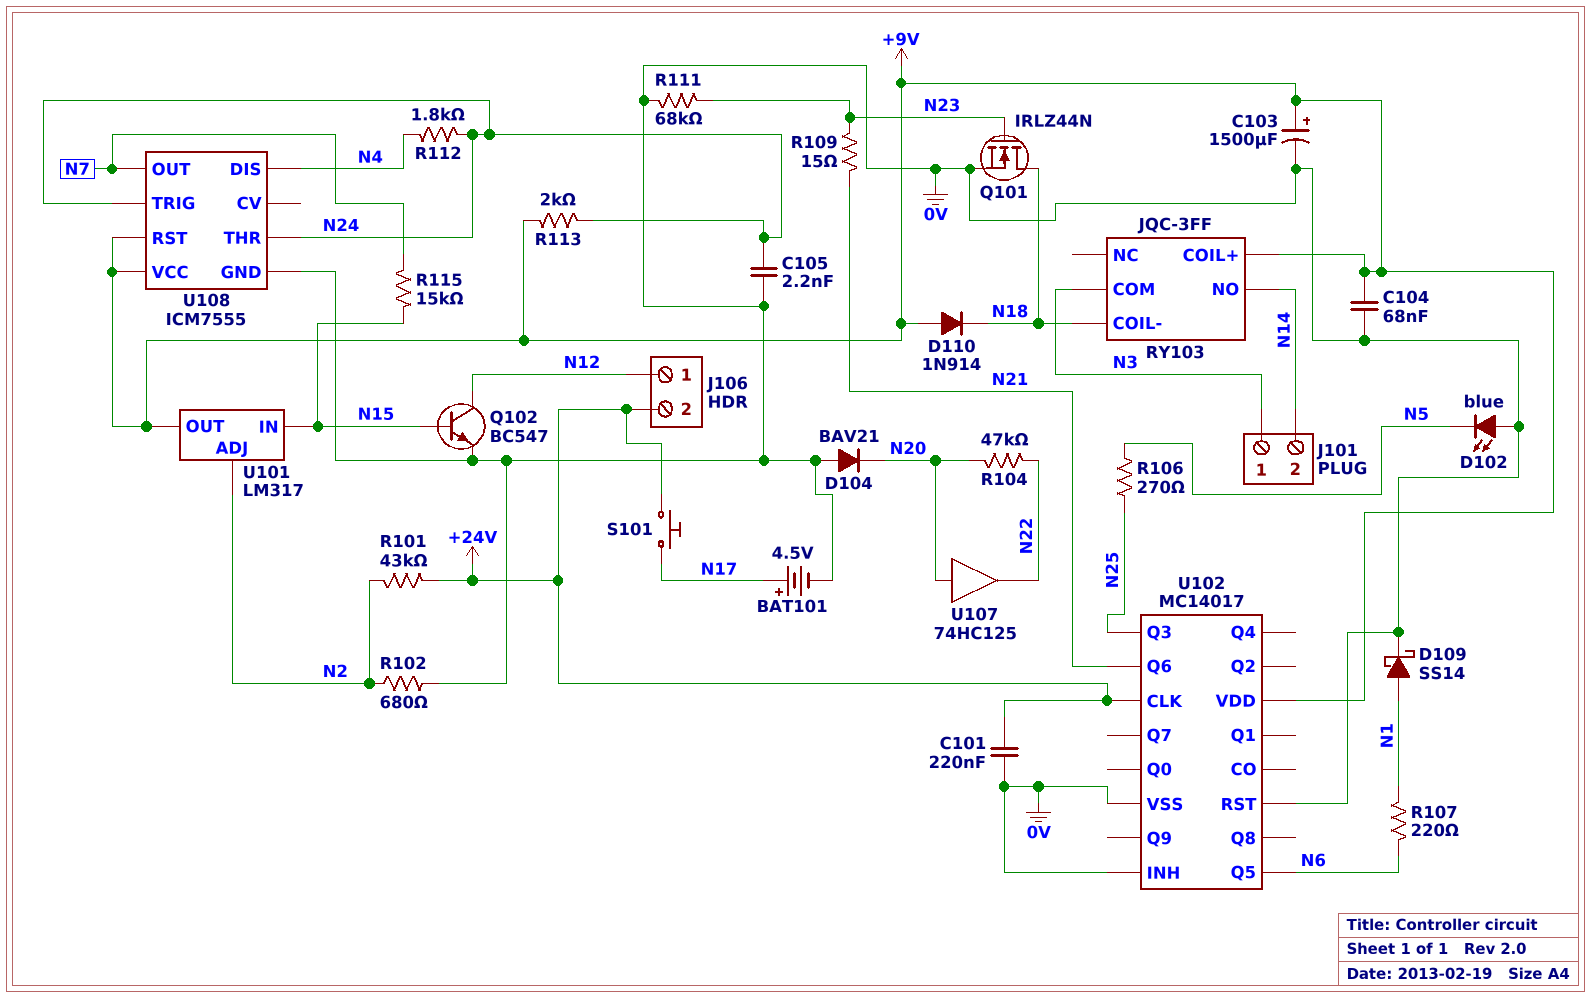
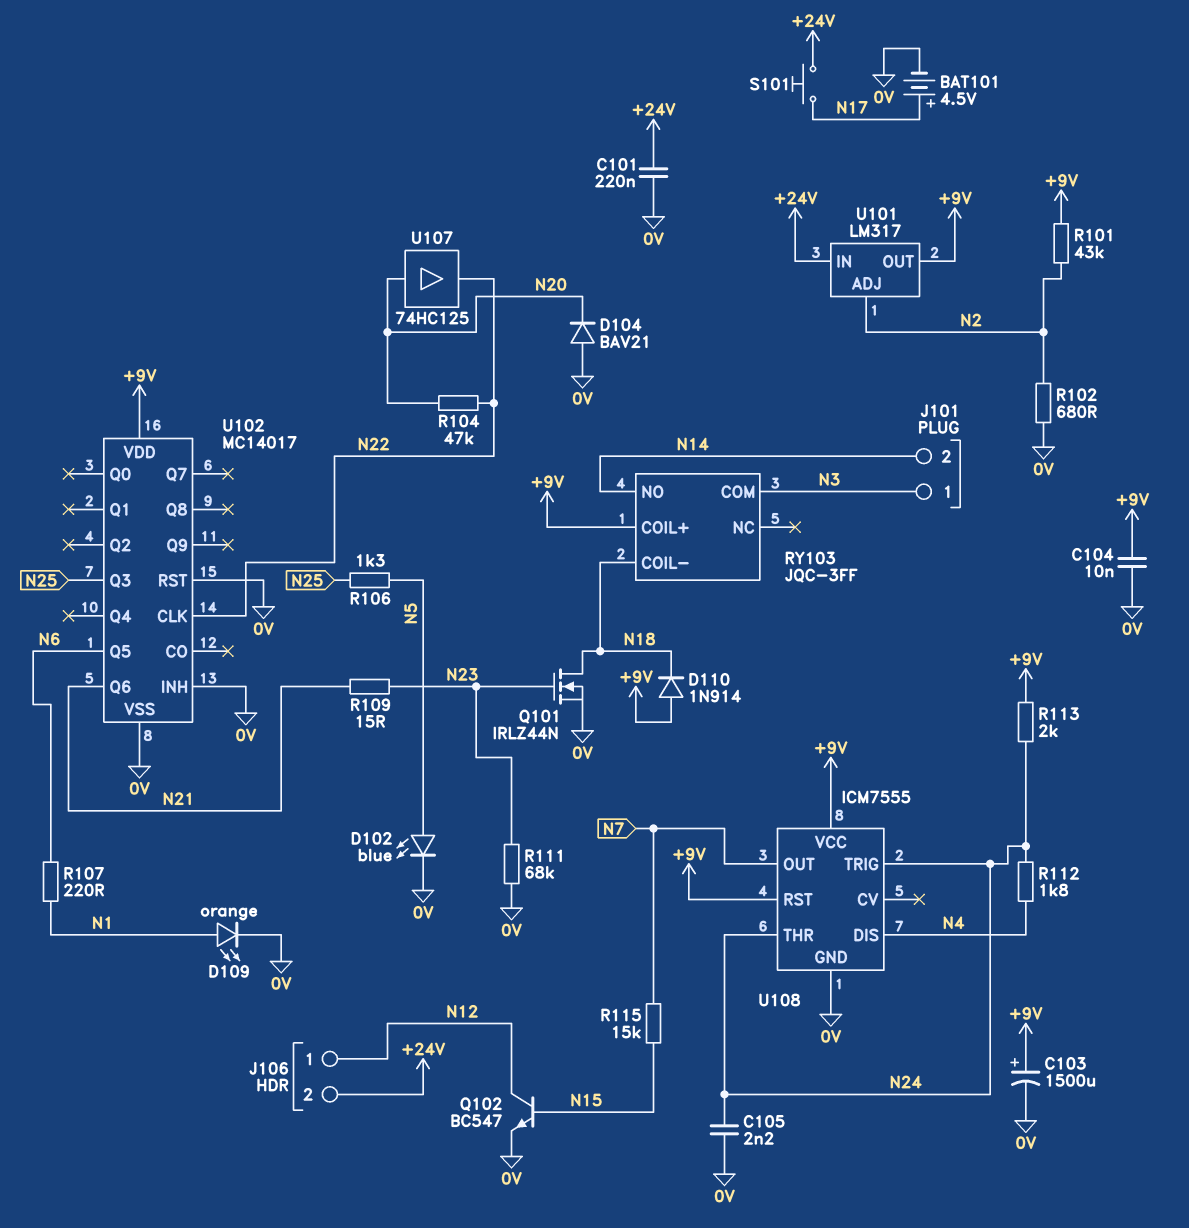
C104: 68nF (+9V, 0V) -> 10nF (+9V, 0V)
D102: LED blue (A 0V, K N5) -> LED blue (A N5, K 0V)
D109: schottky SS14 (A N1, K 0V) -> LED orange (A N1, K 0V)
R101: 43k (+24V, N2) -> 43k (+9V, N2)
R106: 270 (N5, N25) -> 1.3k (N5, N25)
U101 pin IN: N15 -> +24V
U102 pin CLK: +24V -> N22

